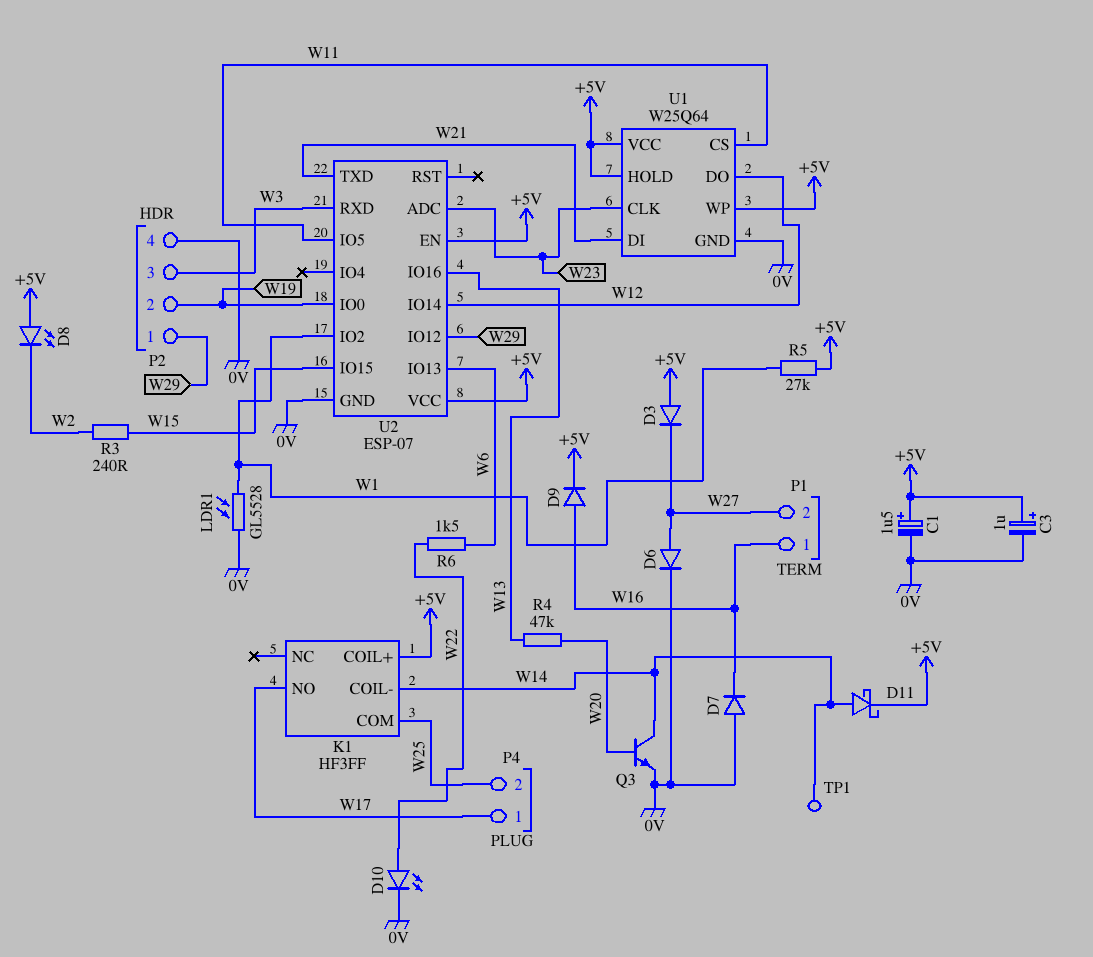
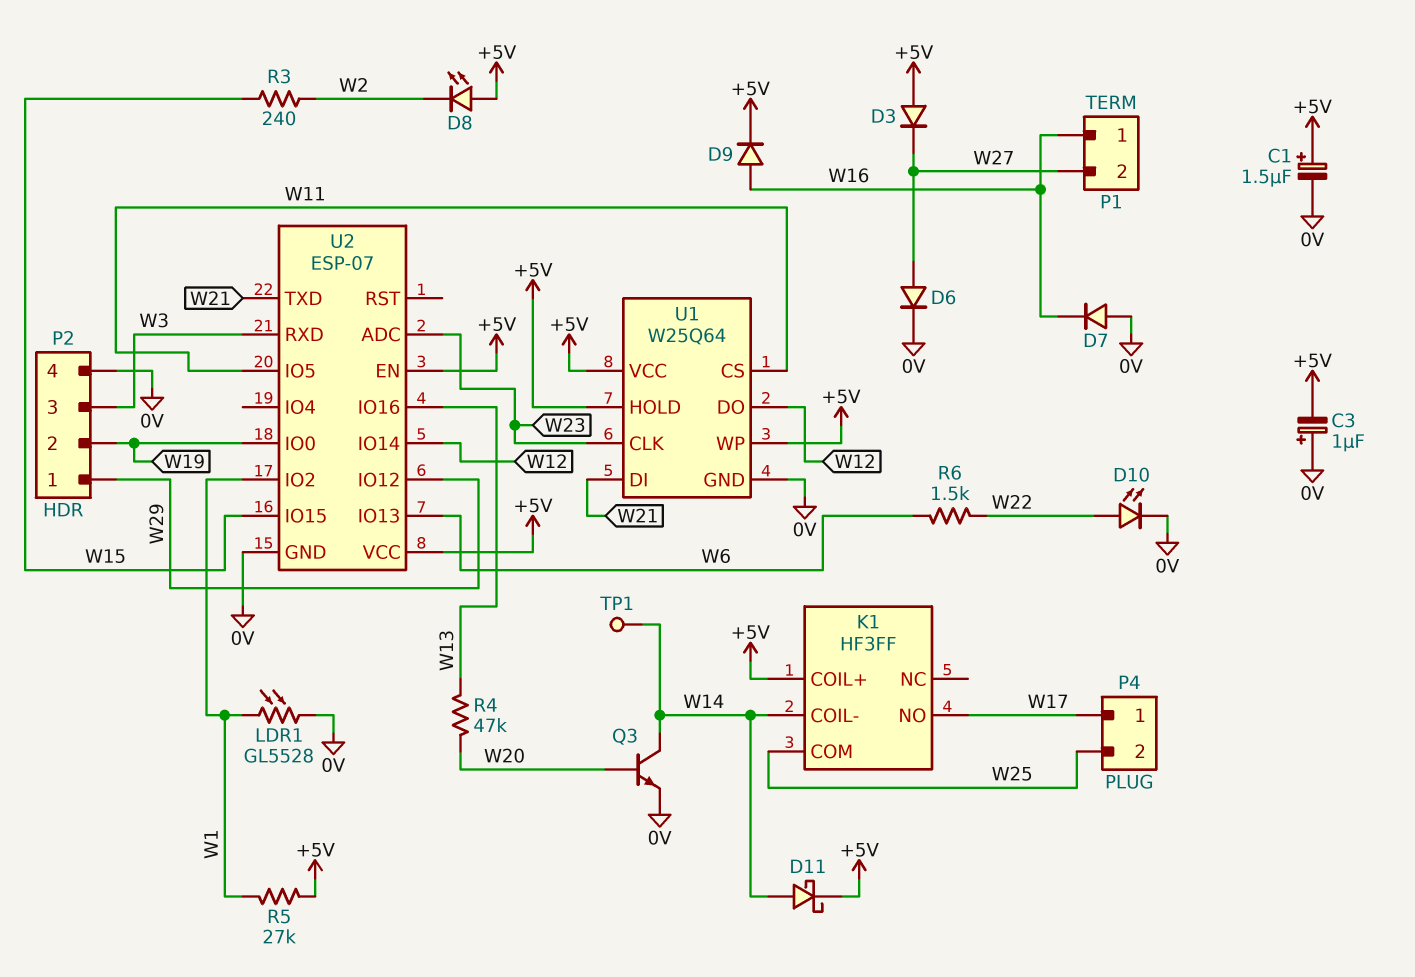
C3: 1uF (plus +5V, minus 0V) -> 1uF (plus 0V, minus +5V)

